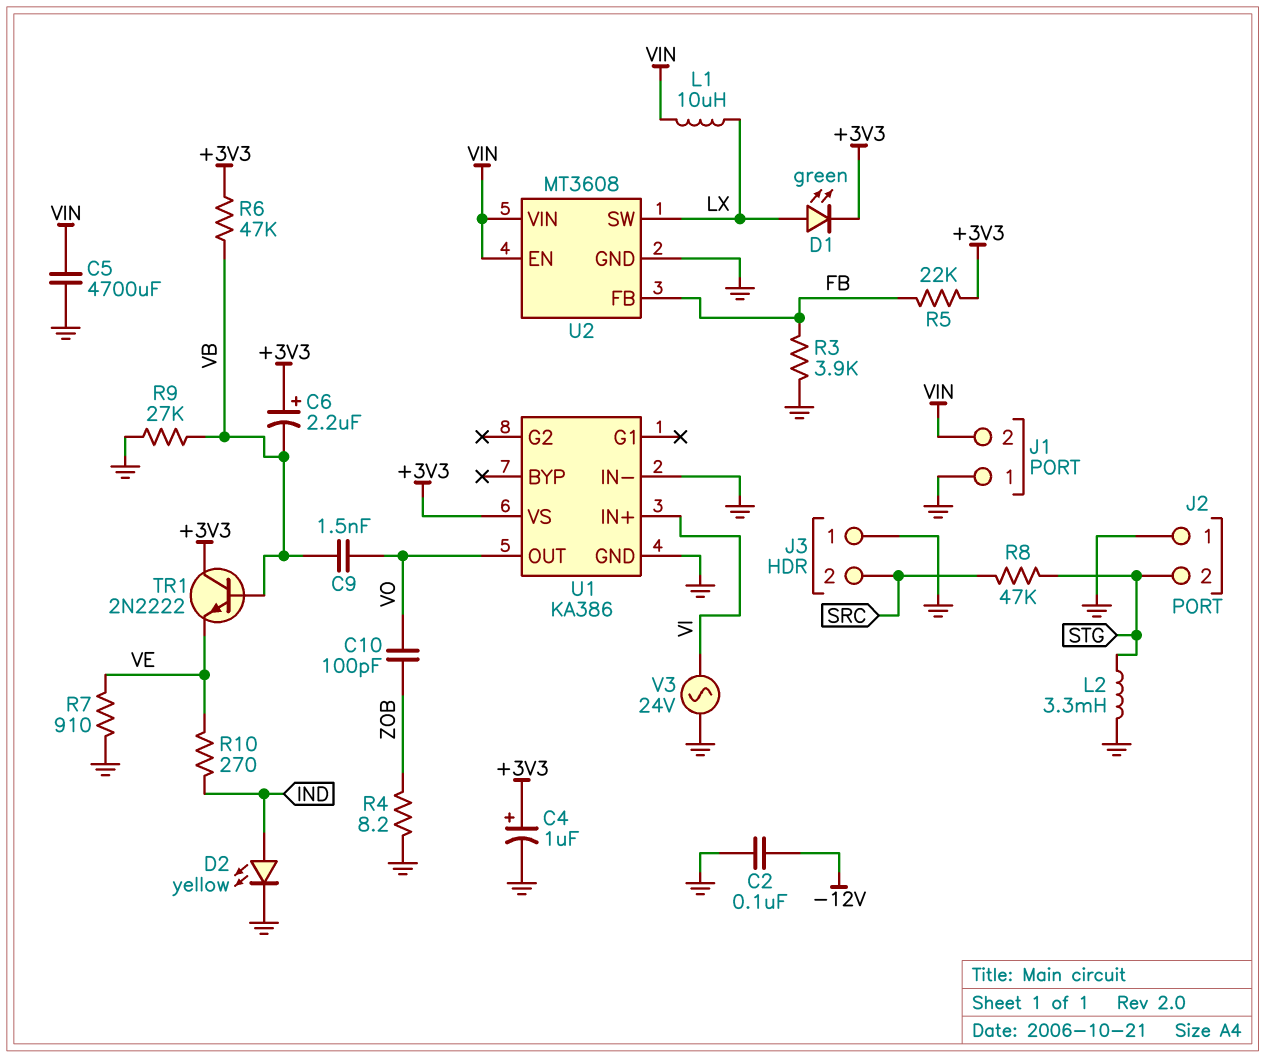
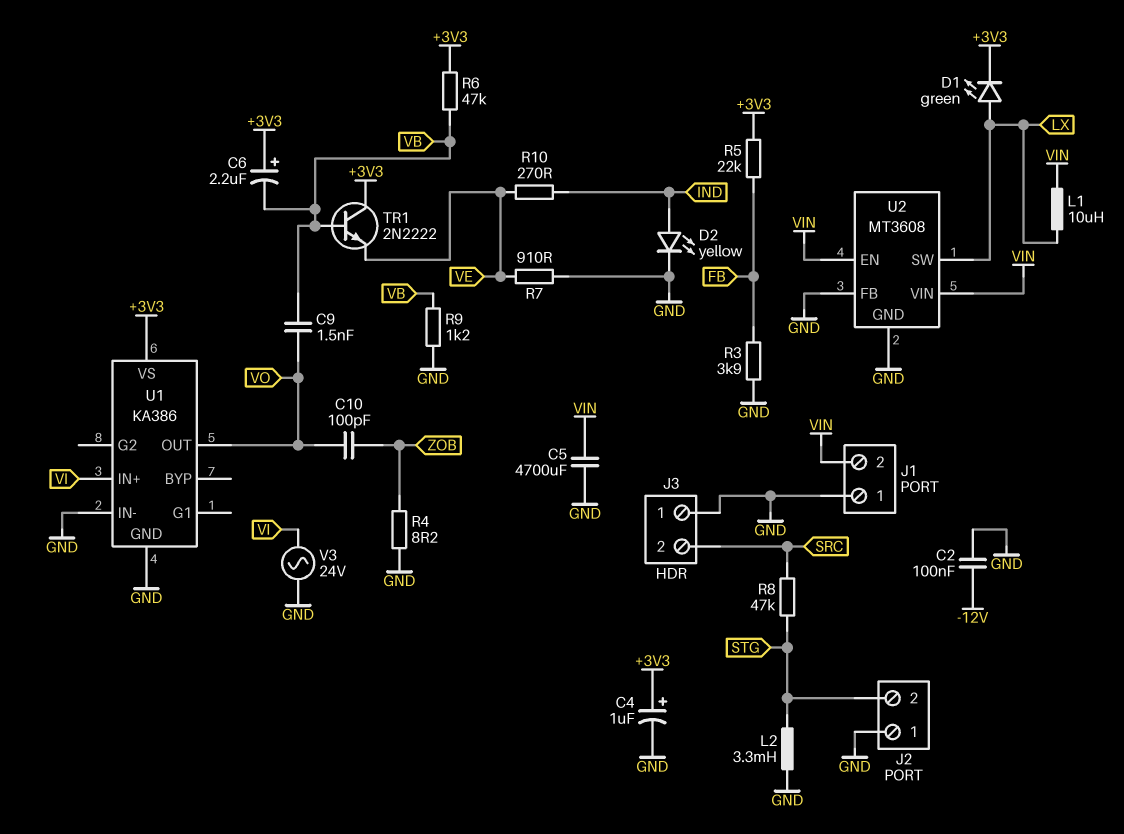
R9: 27k (GND, VB) -> 1.2k (GND, VB)
U2 pin FB: FB -> GND

